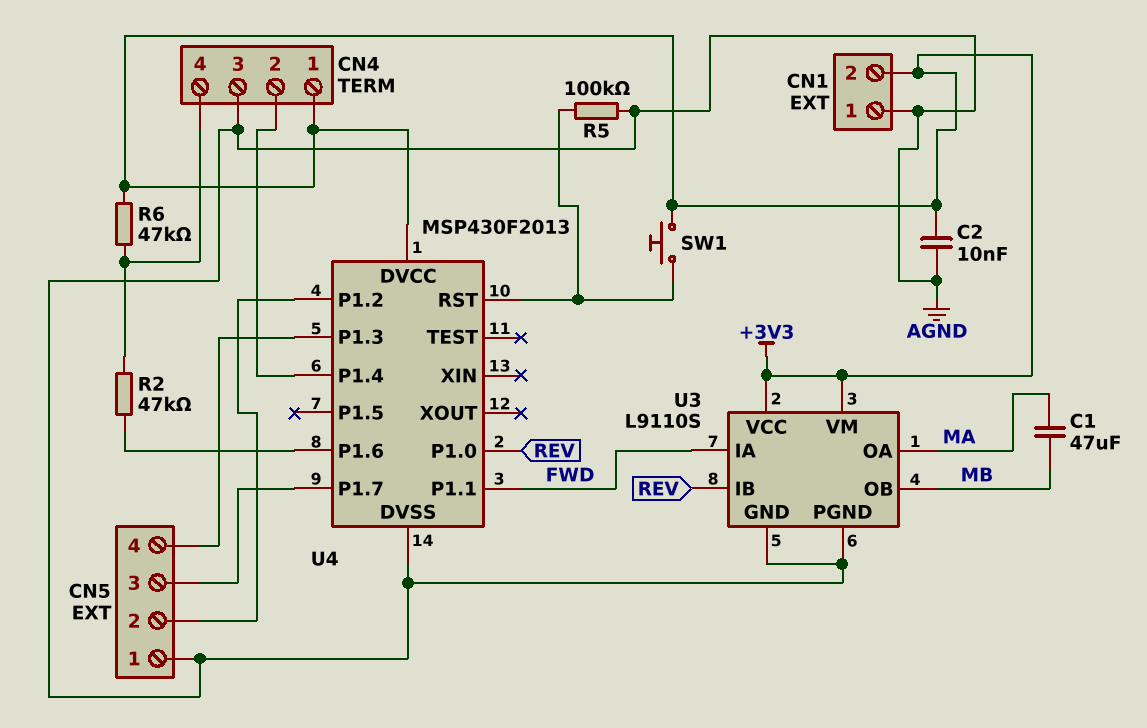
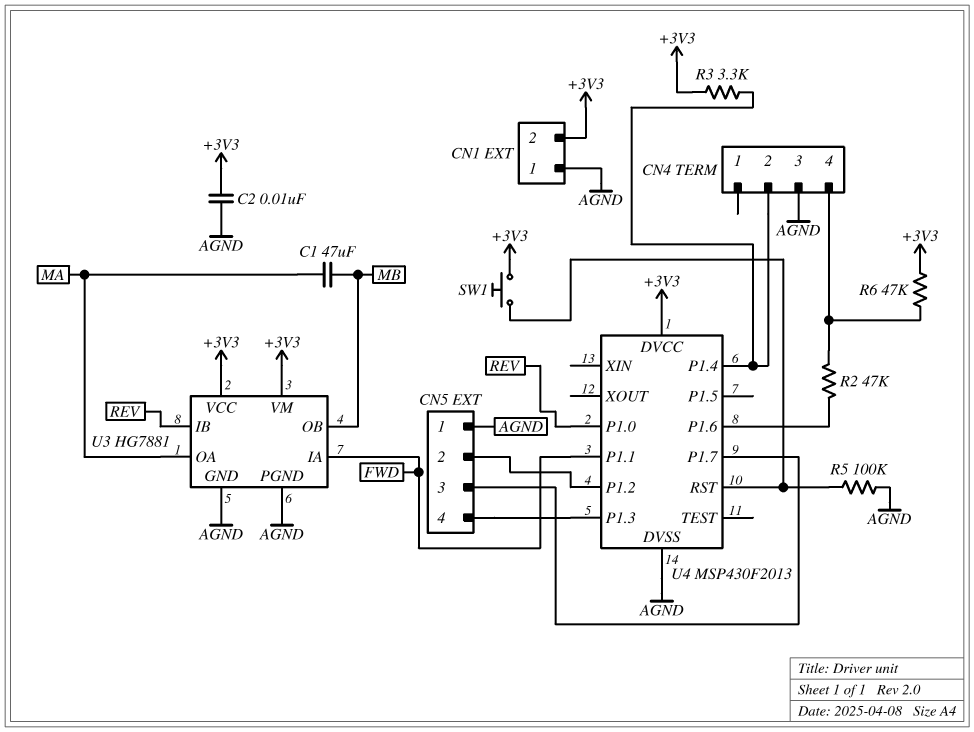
CN4 pin 1: +3V3 -> none
R3: none -> 3.3k (+3V3, CN4/2)
U3: L9110S -> HG7881

